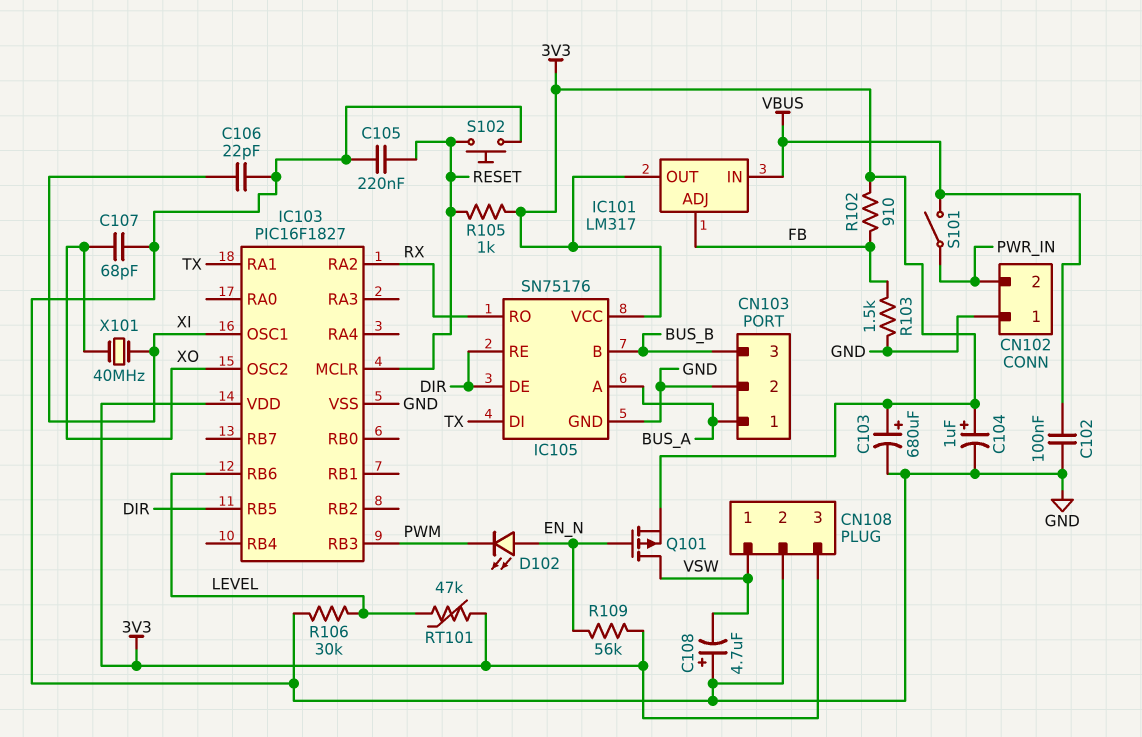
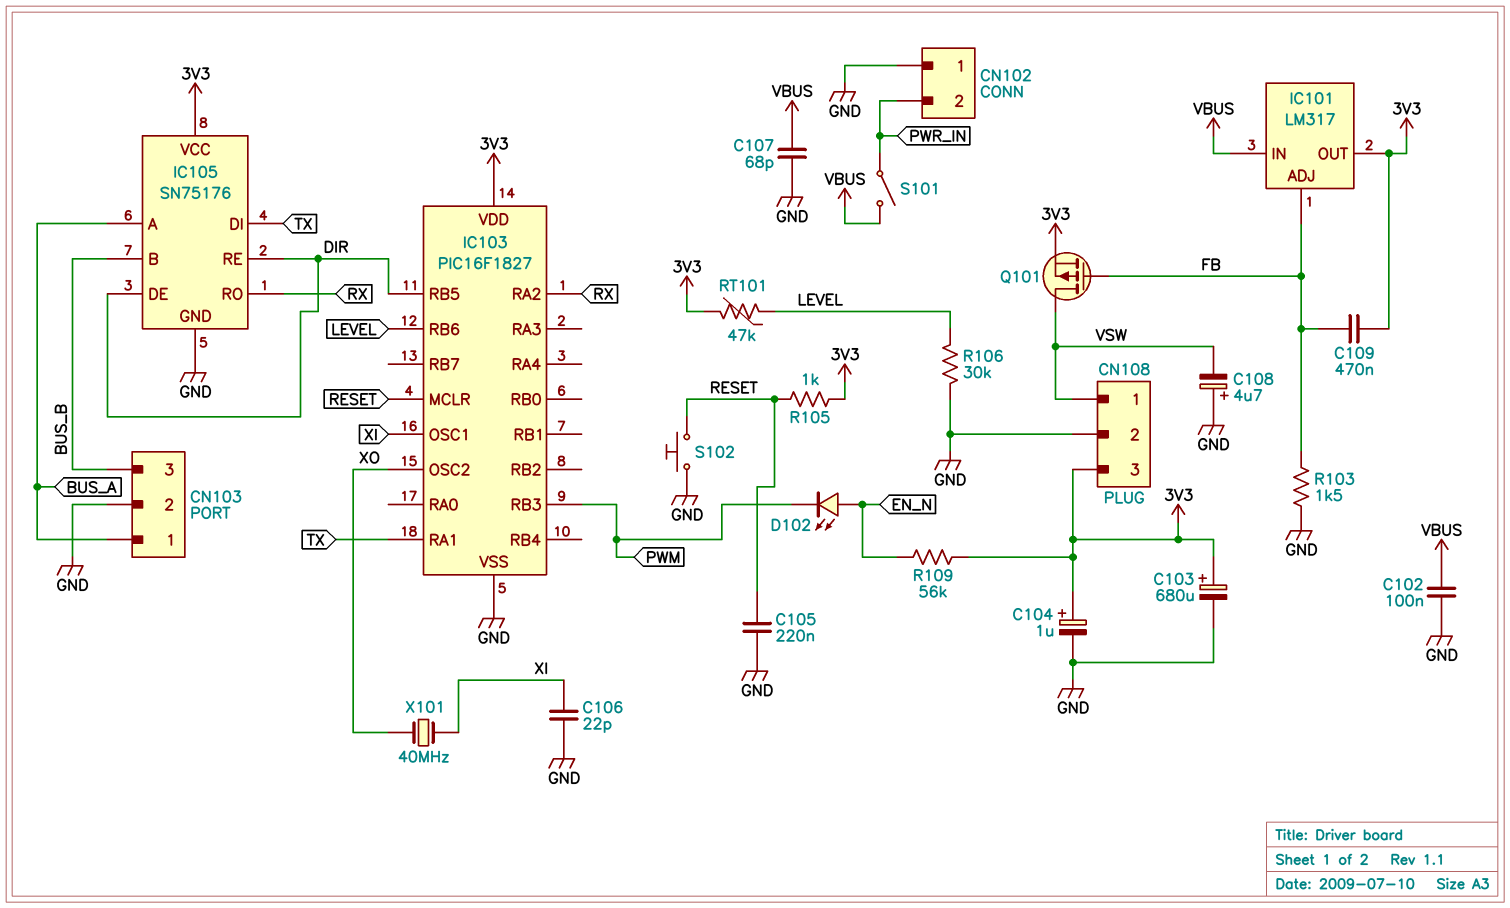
C107: 68pF (GND, XO) -> 68pF (GND, VBUS)
C109: none -> 470nF (3V3, FB)
Q101: PMOS (G EN_N, D VSW, S 3V3) -> PMOS (G FB, D VSW, S 3V3)
R102: 910 (3V3, FB) -> none

